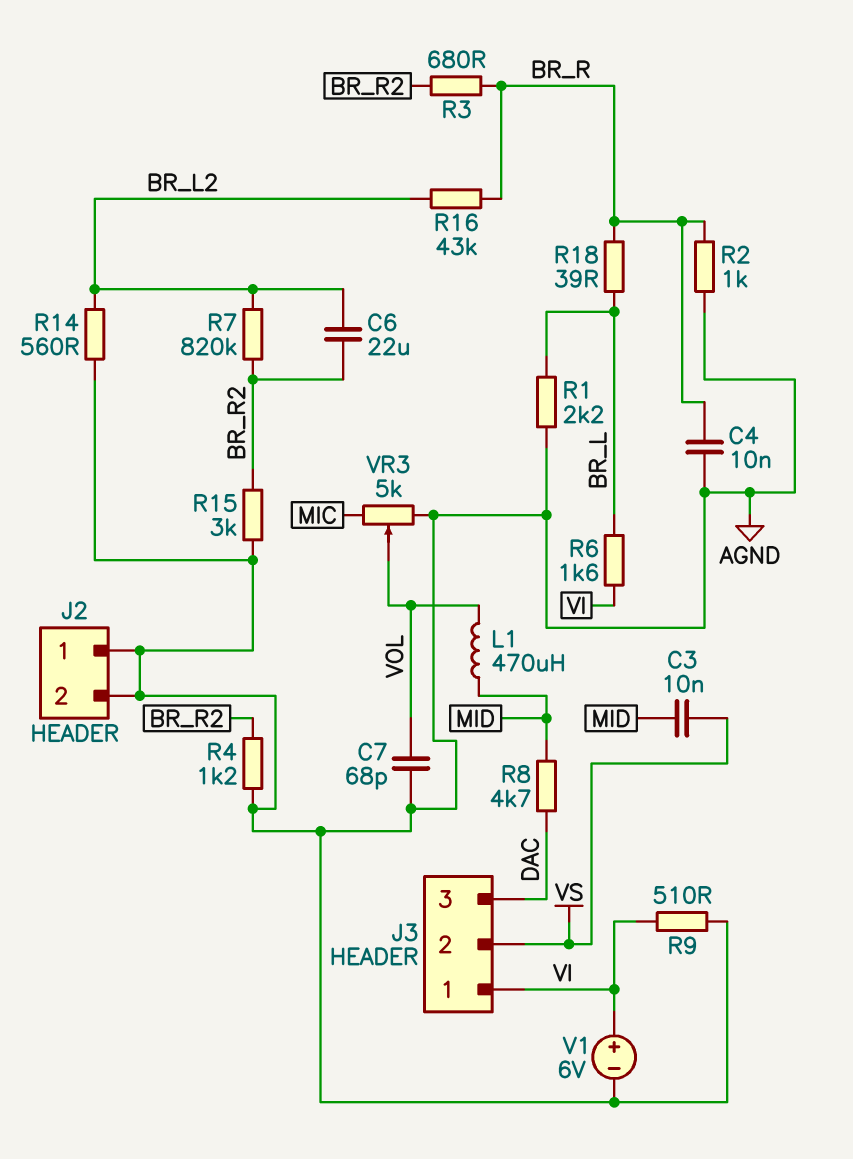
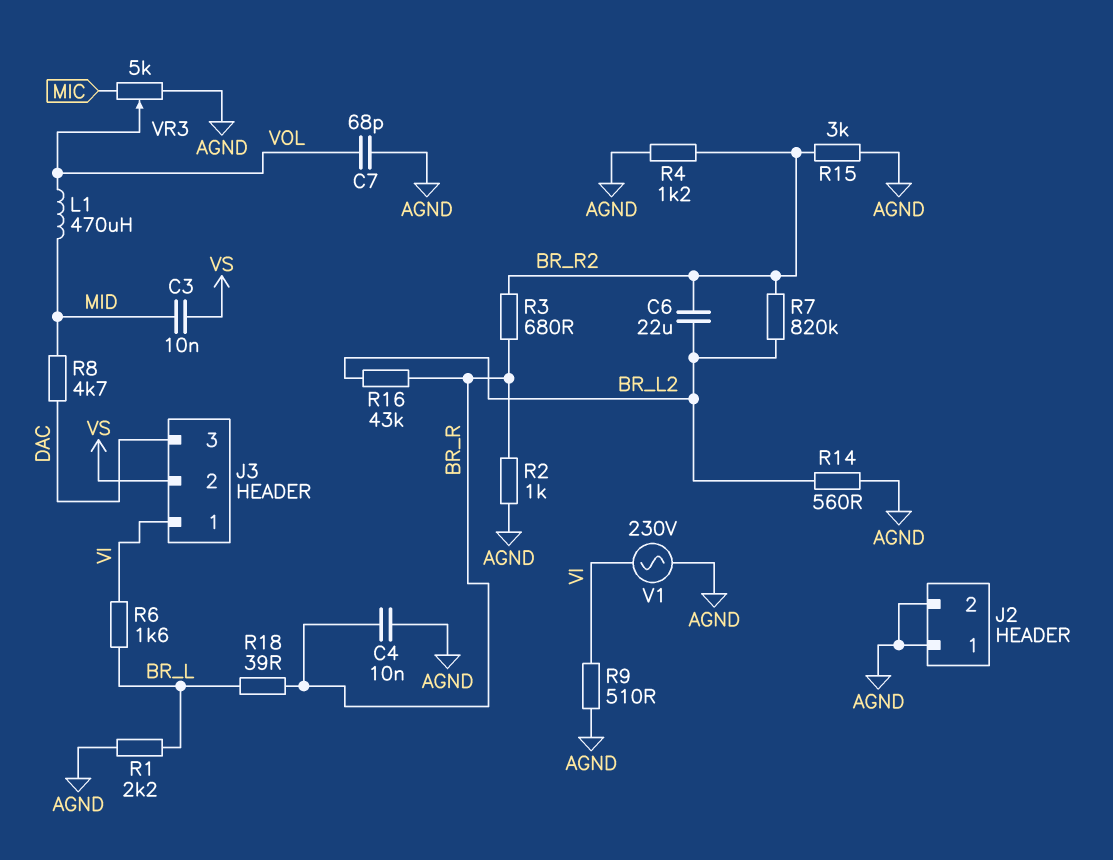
V1: 6V (plus VI, minus AGND) -> AC 230V (AGND, VI)

